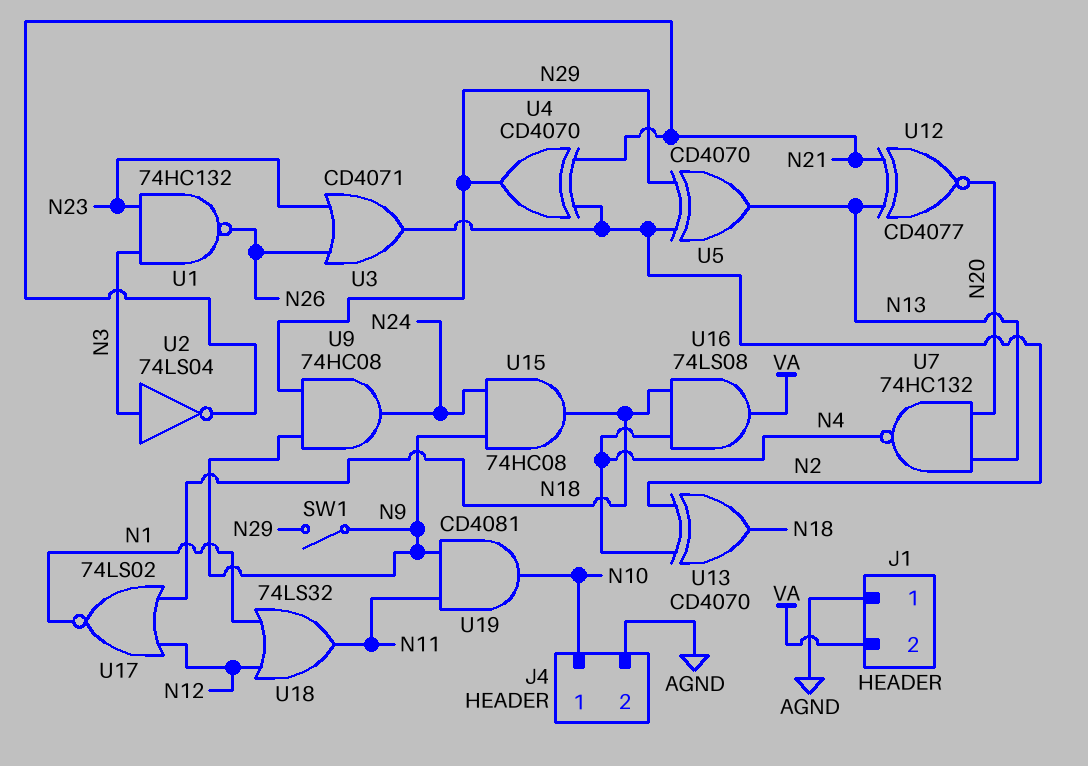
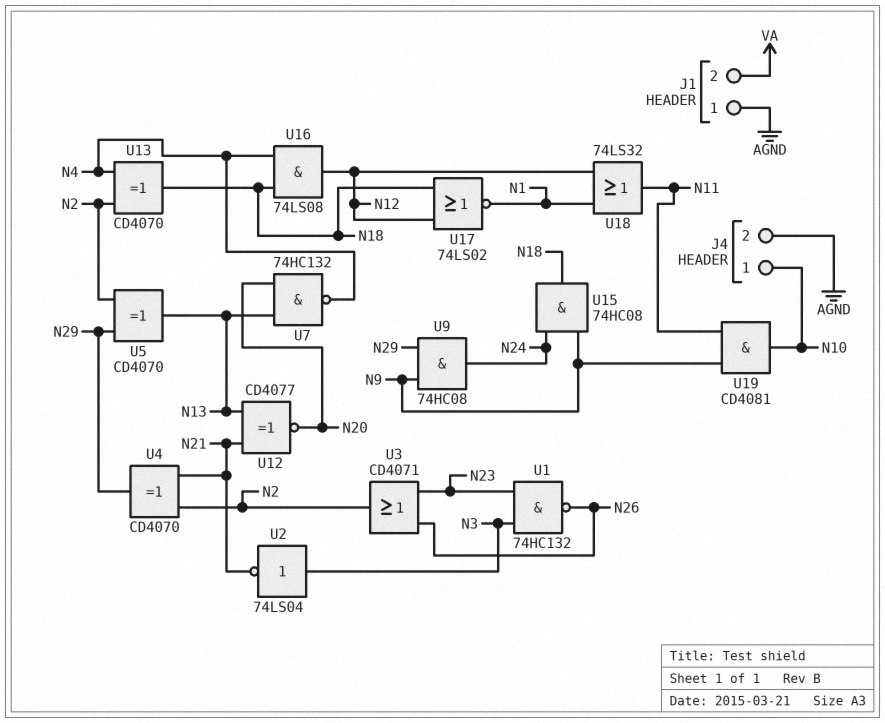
SW1: switch (N9, N29) -> none
U16: AND 74LS08 (in N4, in N18, out VA) -> AND 74LS08 (in N4, in N18, out N12)

